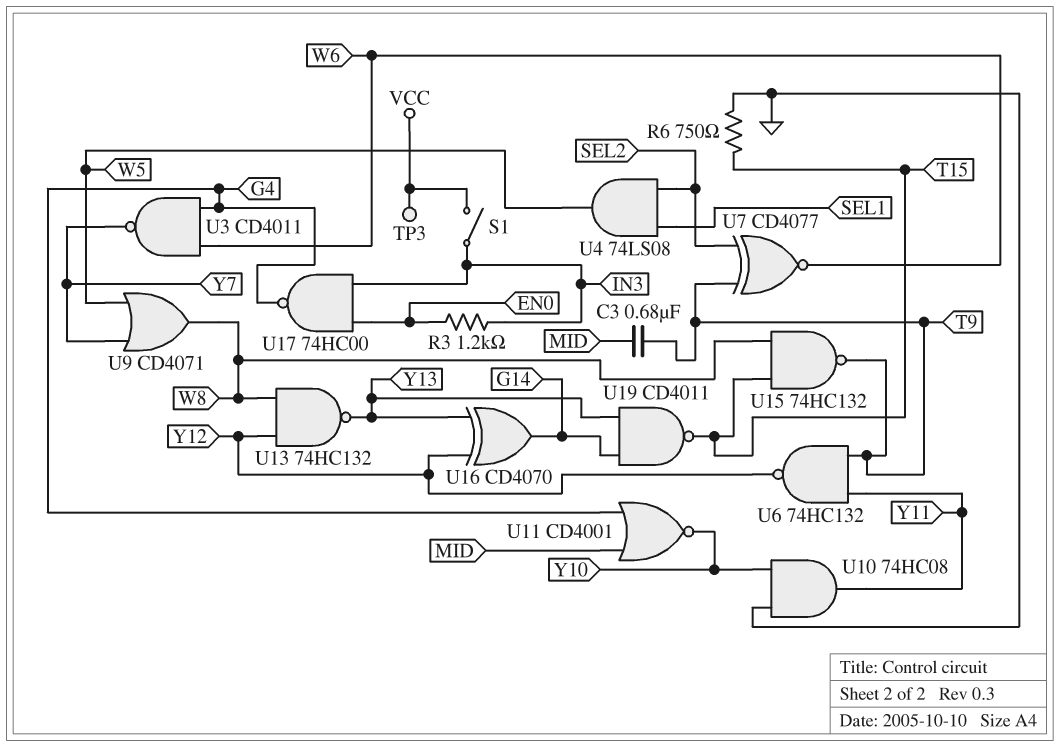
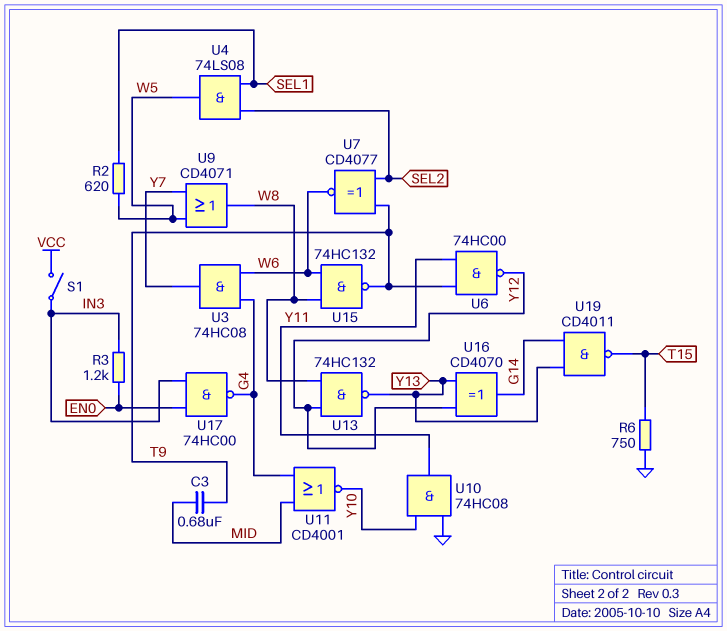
R2: none -> 620 (SEL1, W5)
TP3: test point (VCC) -> none
U3: NAND CD4011 (in G4, in W6, out Y7) -> AND 74HC08 (in G4, in W6, out Y7)
U6: NAND 74HC132 (in T9, in Y11, out Y12) -> NAND 74HC00 (in T9, in Y11, out Y12)
U15: NAND 74HC132 (in T15, in W8, out T9) -> NAND 74HC132 (in W6, in W8, out T9)

